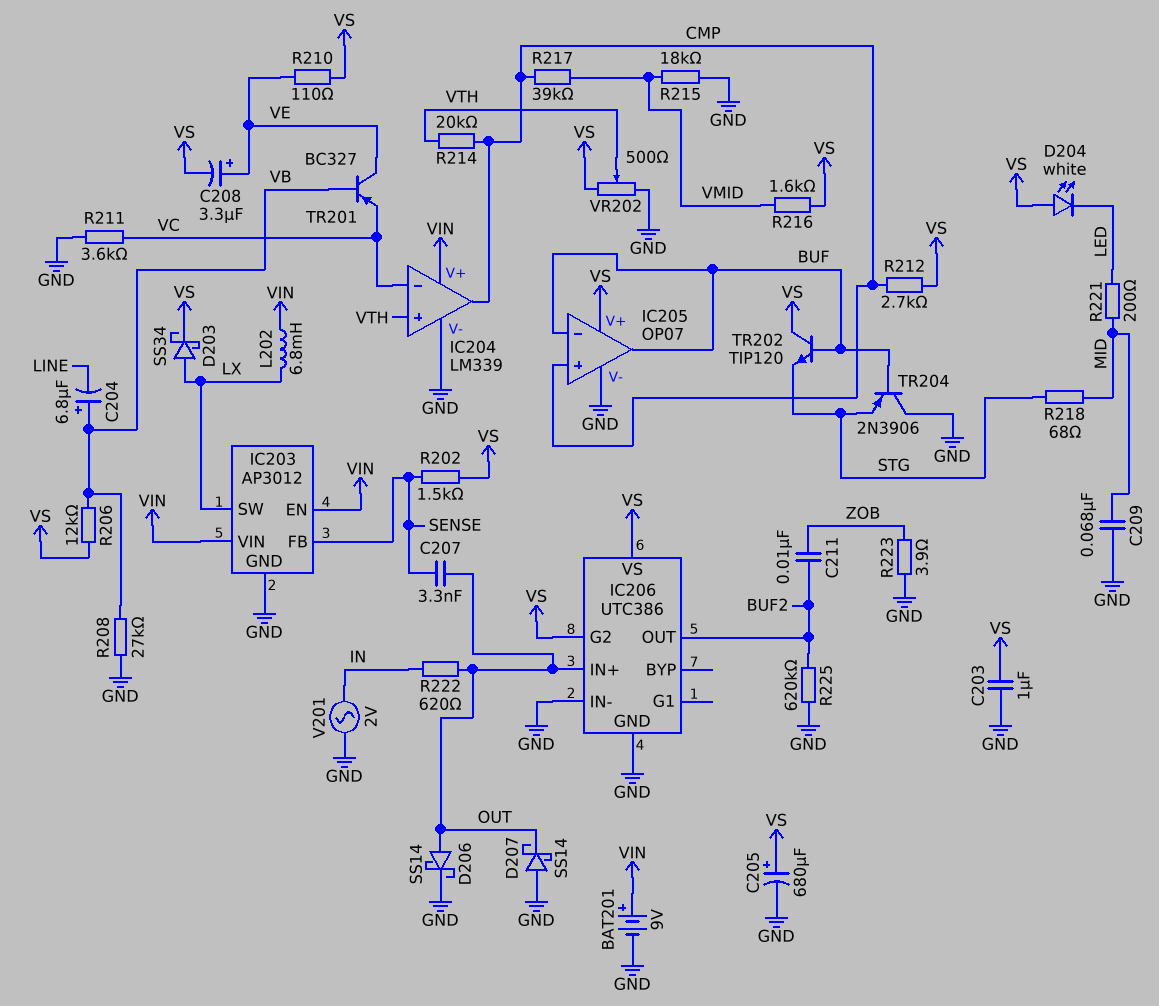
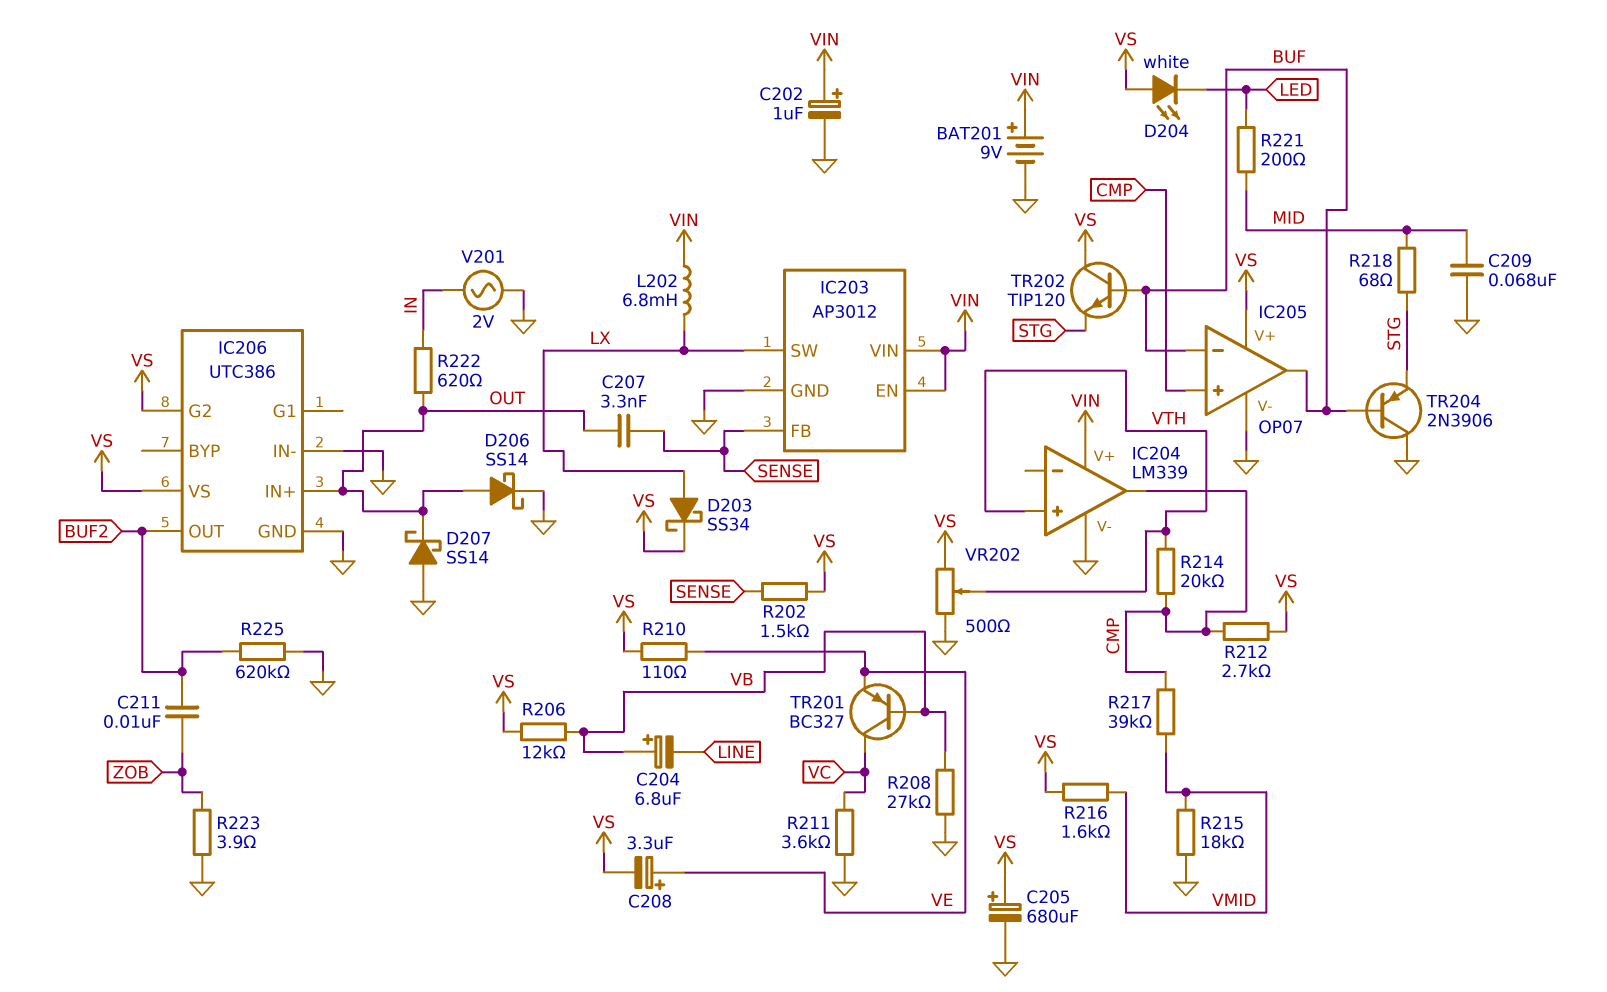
C202: none -> 1uF (plus VIN, minus GND)
C203: 1uF (GND, VS) -> none
IC204 pin in-: VC -> none
TR201: PNP BC327 (B VB, C VE, E VC) -> PNP BC327 (B VB, C VC, E VE)

